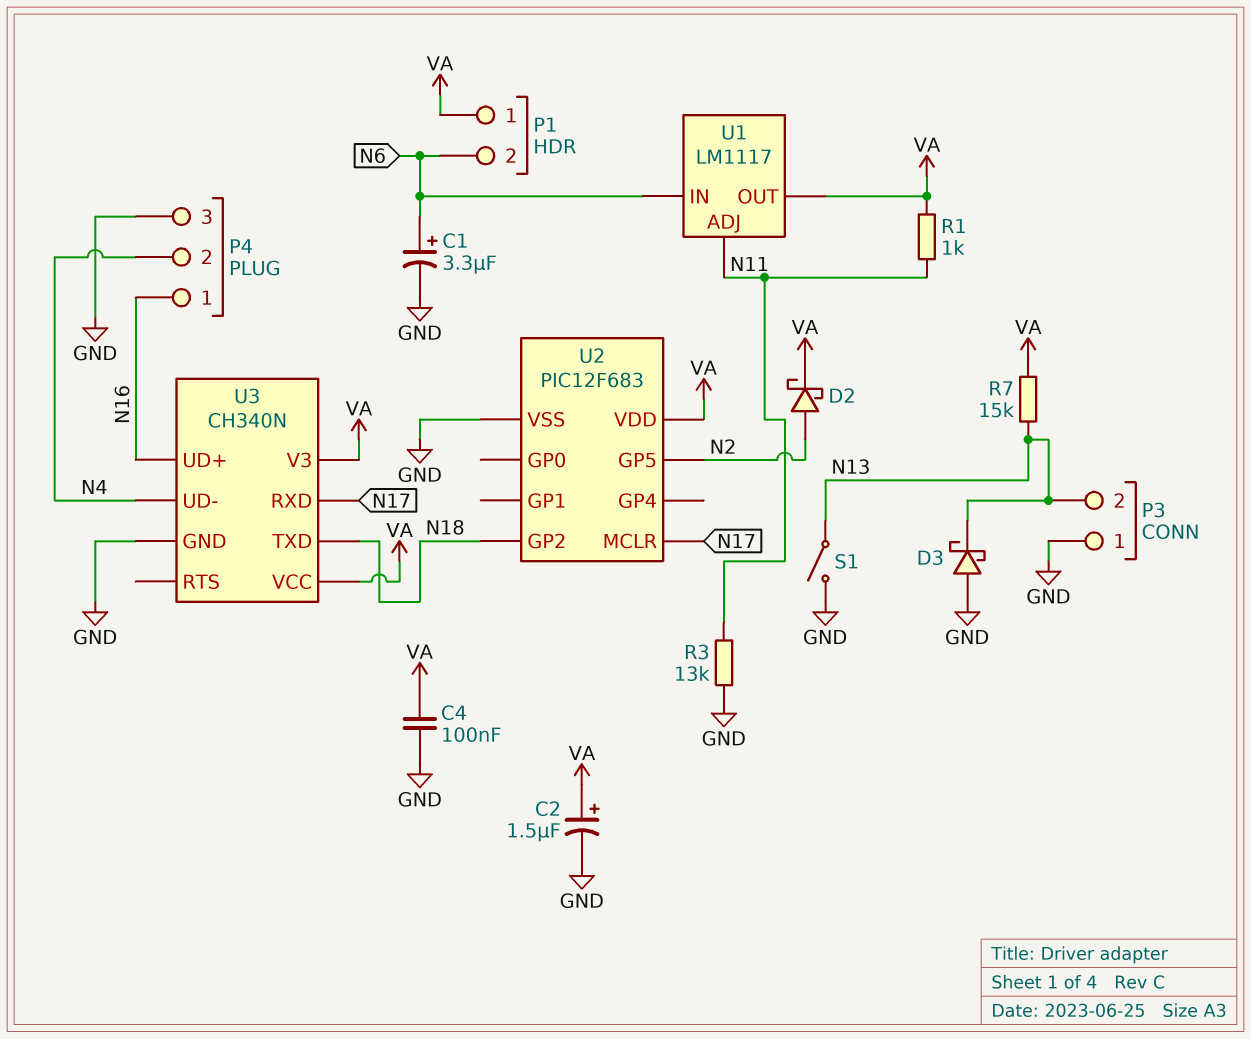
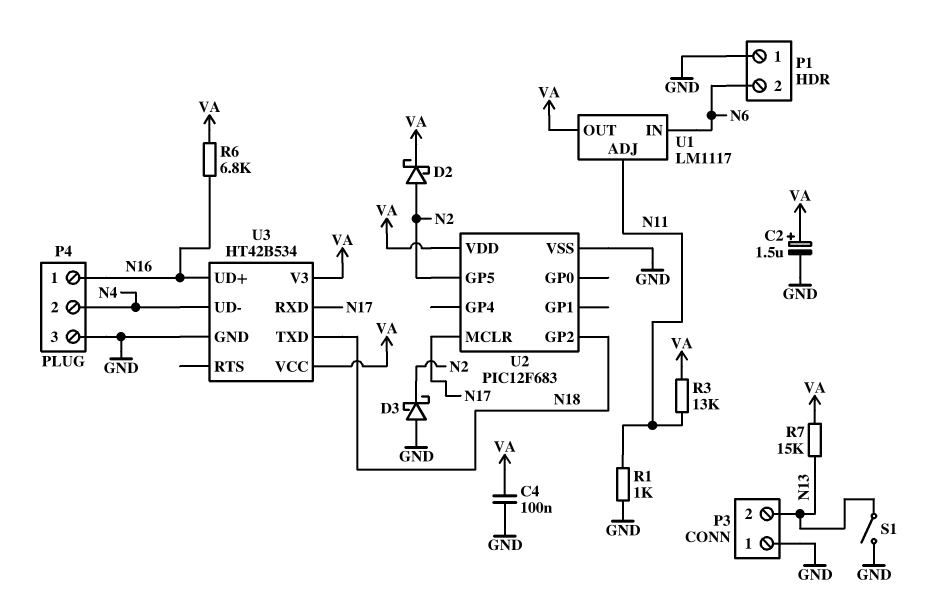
C1: 3.3uF (plus N6, minus GND) -> none
D3: schottky (A GND, K N13) -> schottky (A GND, K N2)
P1 pin 1: VA -> GND
R1: 1k (N11, VA) -> 1k (GND, N11)
R3: 13k (GND, N11) -> 13k (N11, VA)
R6: none -> 6.8k (N16, VA)
U3: CH340N -> HT42B534

